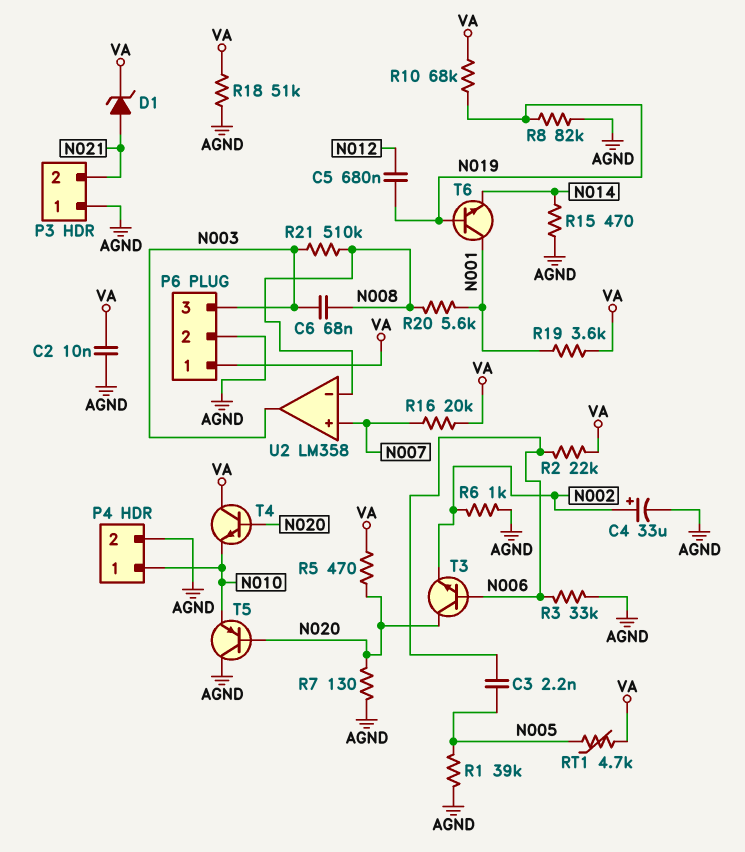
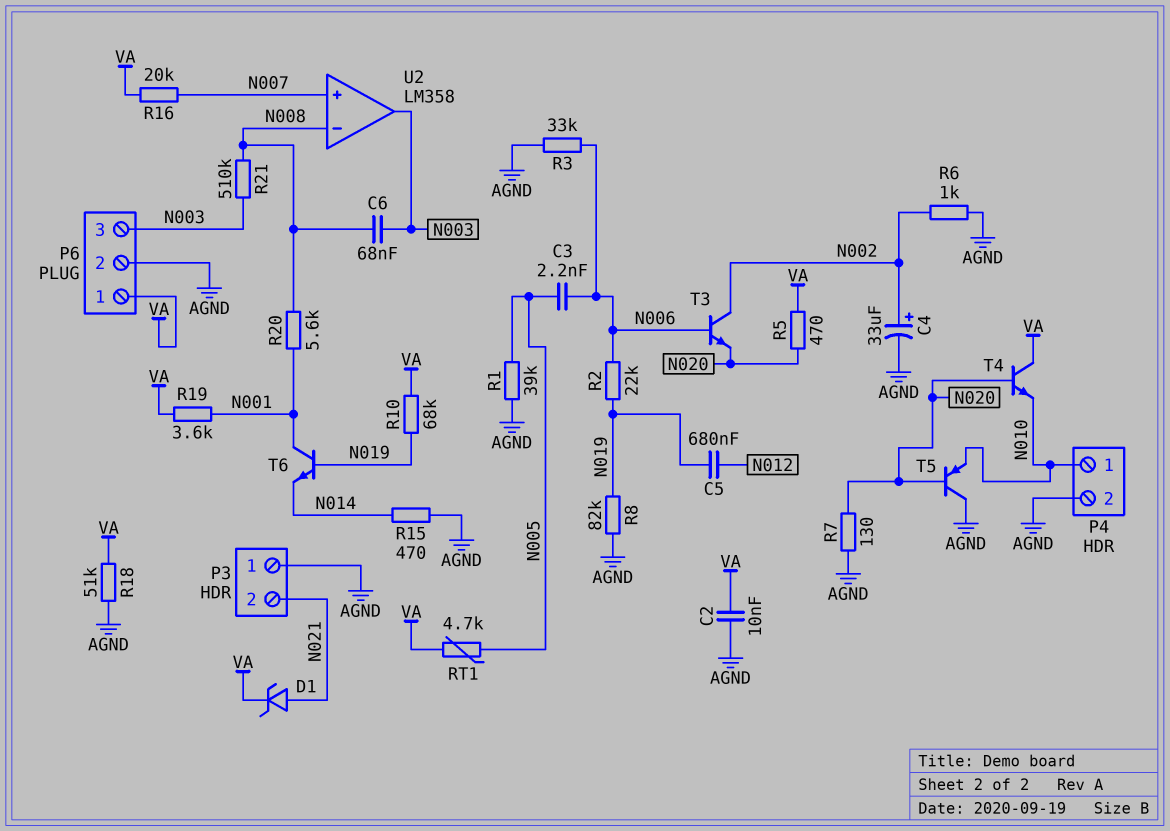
R2: 22k (N006, VA) -> 22k (N006, N019)
T3: NPN (B N006, C N020, E N002) -> NPN (B N006, C N002, E N020)

